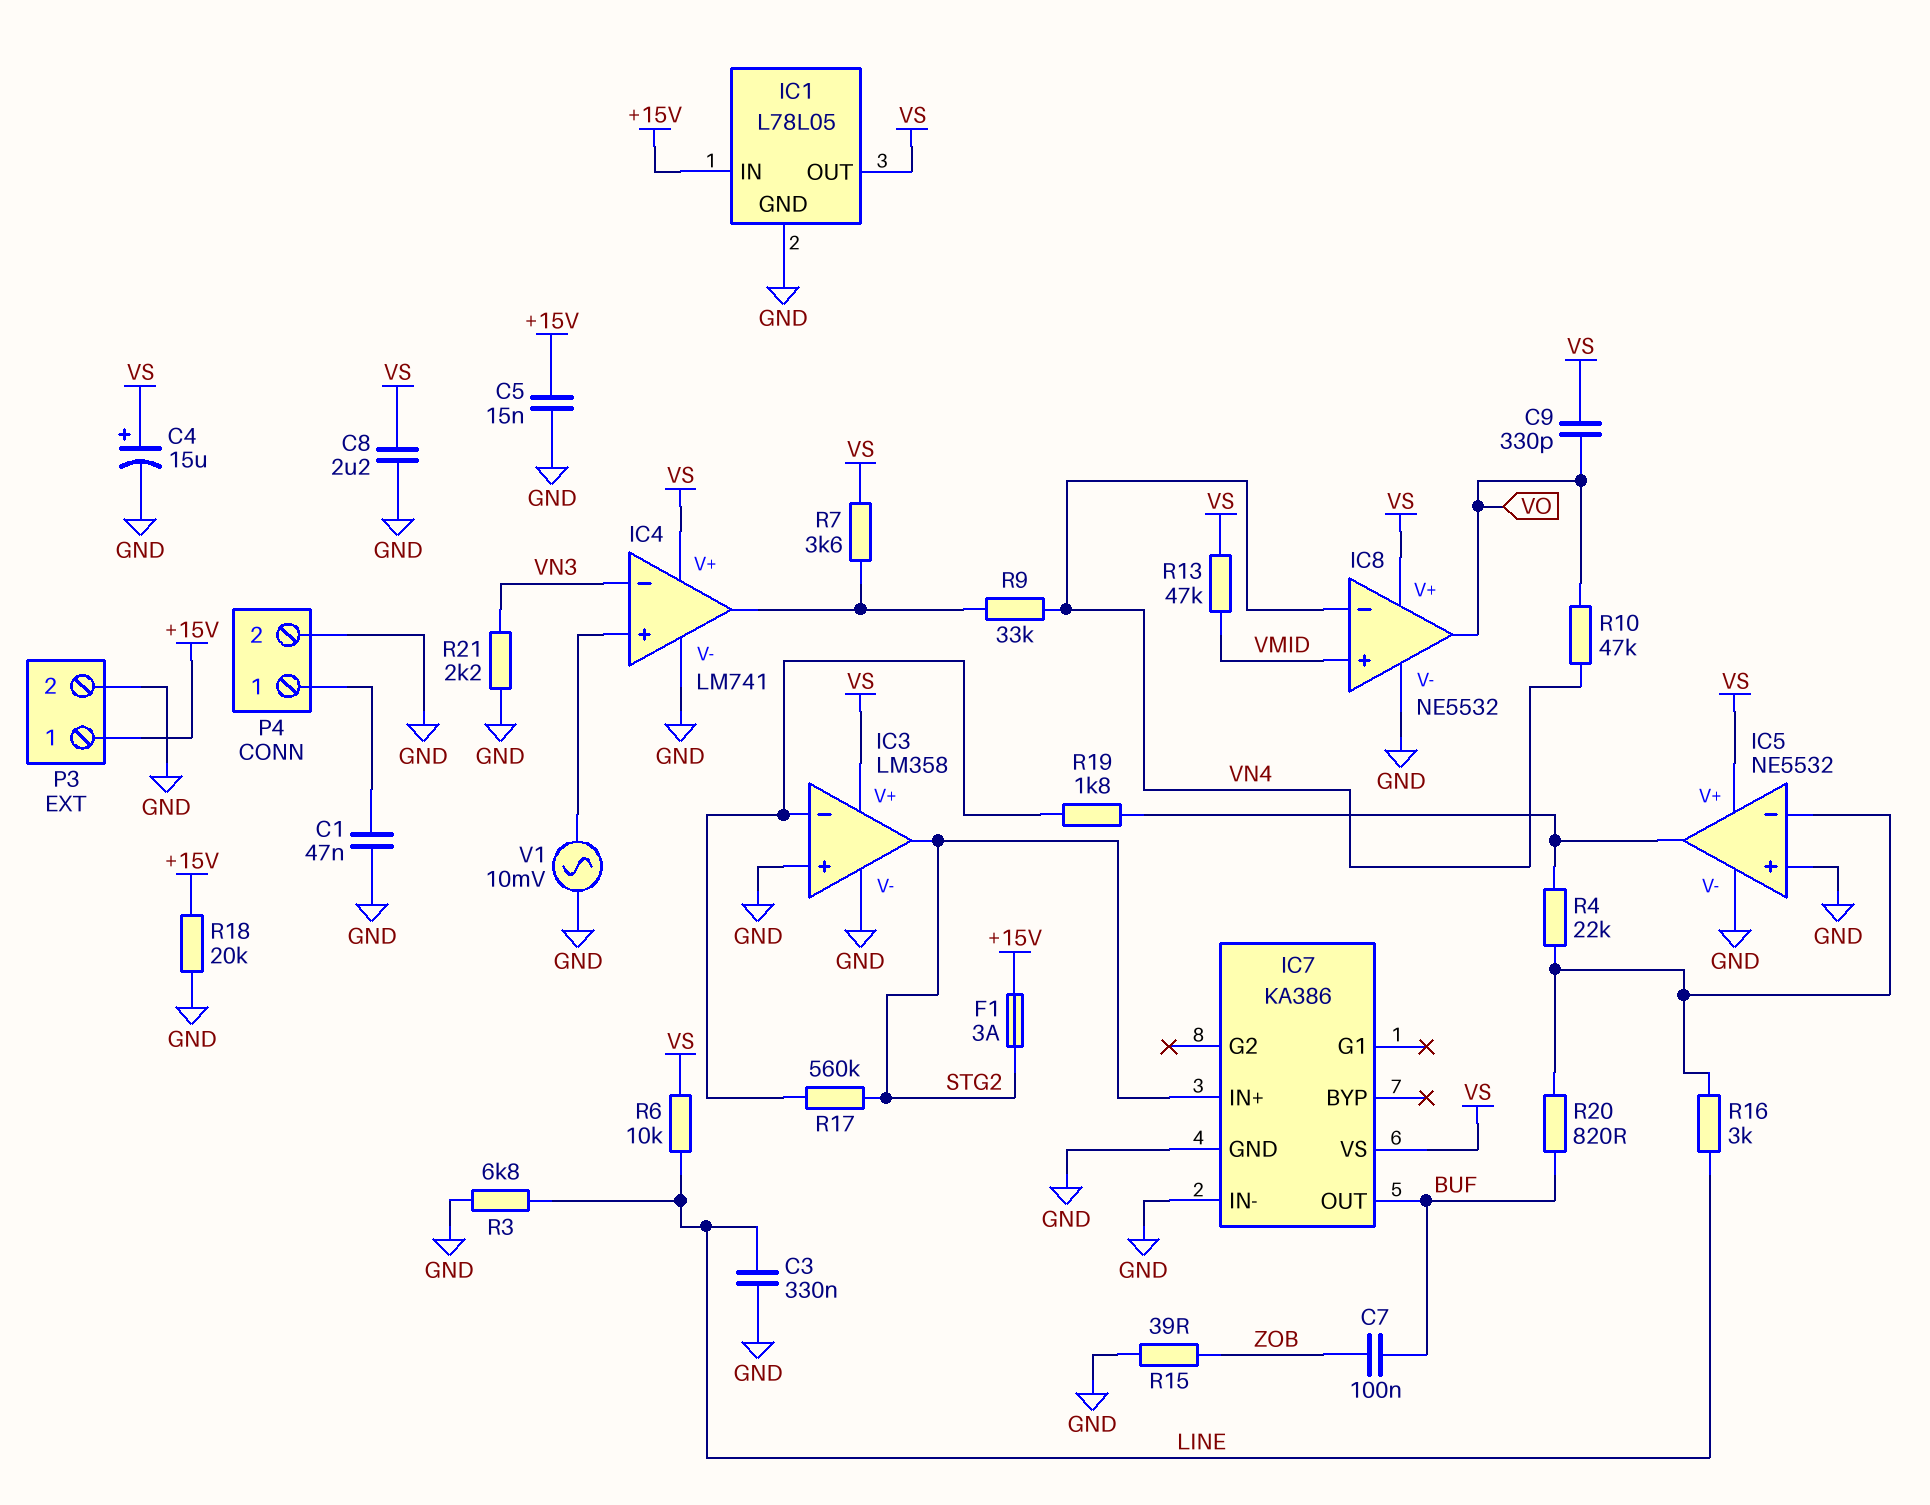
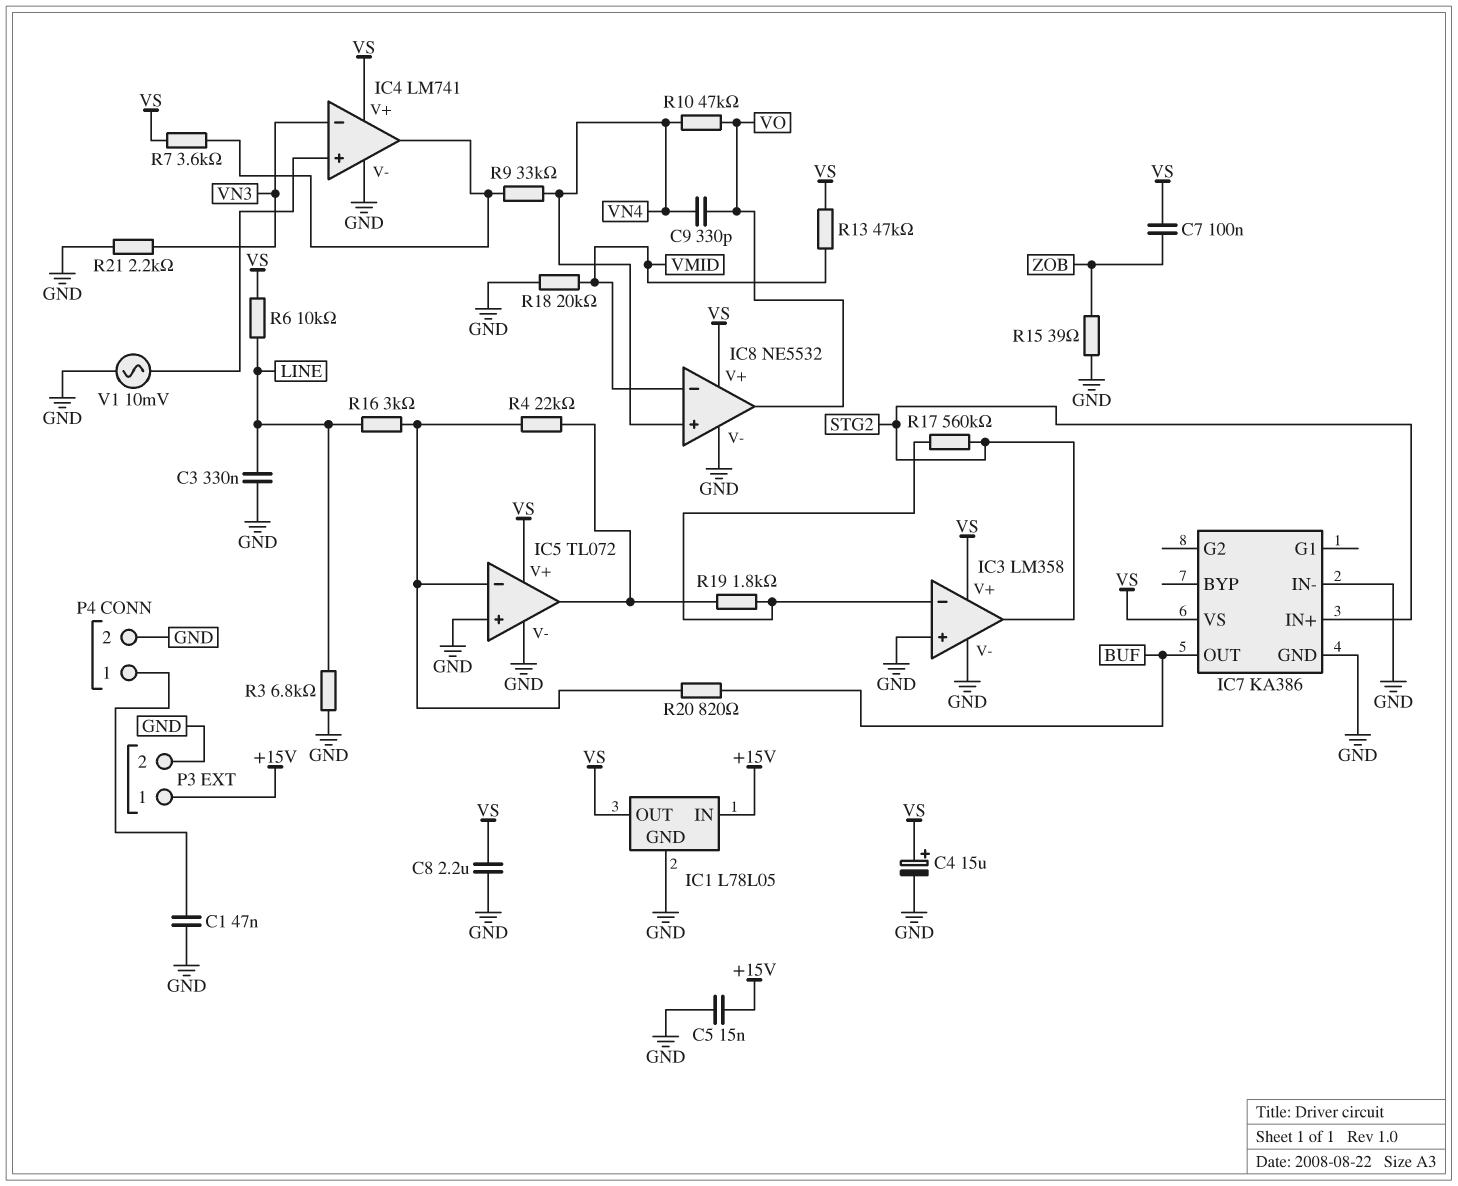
C7: 100nF (BUF, ZOB) -> 100nF (VS, ZOB)
C9: 330pF (VO, VS) -> 330pF (VN4, VO)
F1: 3A (+15V, STG2) -> none
IC5: NE5532 -> TL072
IC8 pin in+: VMID -> VN4
IC8 pin in-: VN4 -> VMID
R18: 20k (+15V, GND) -> 20k (GND, VMID)

